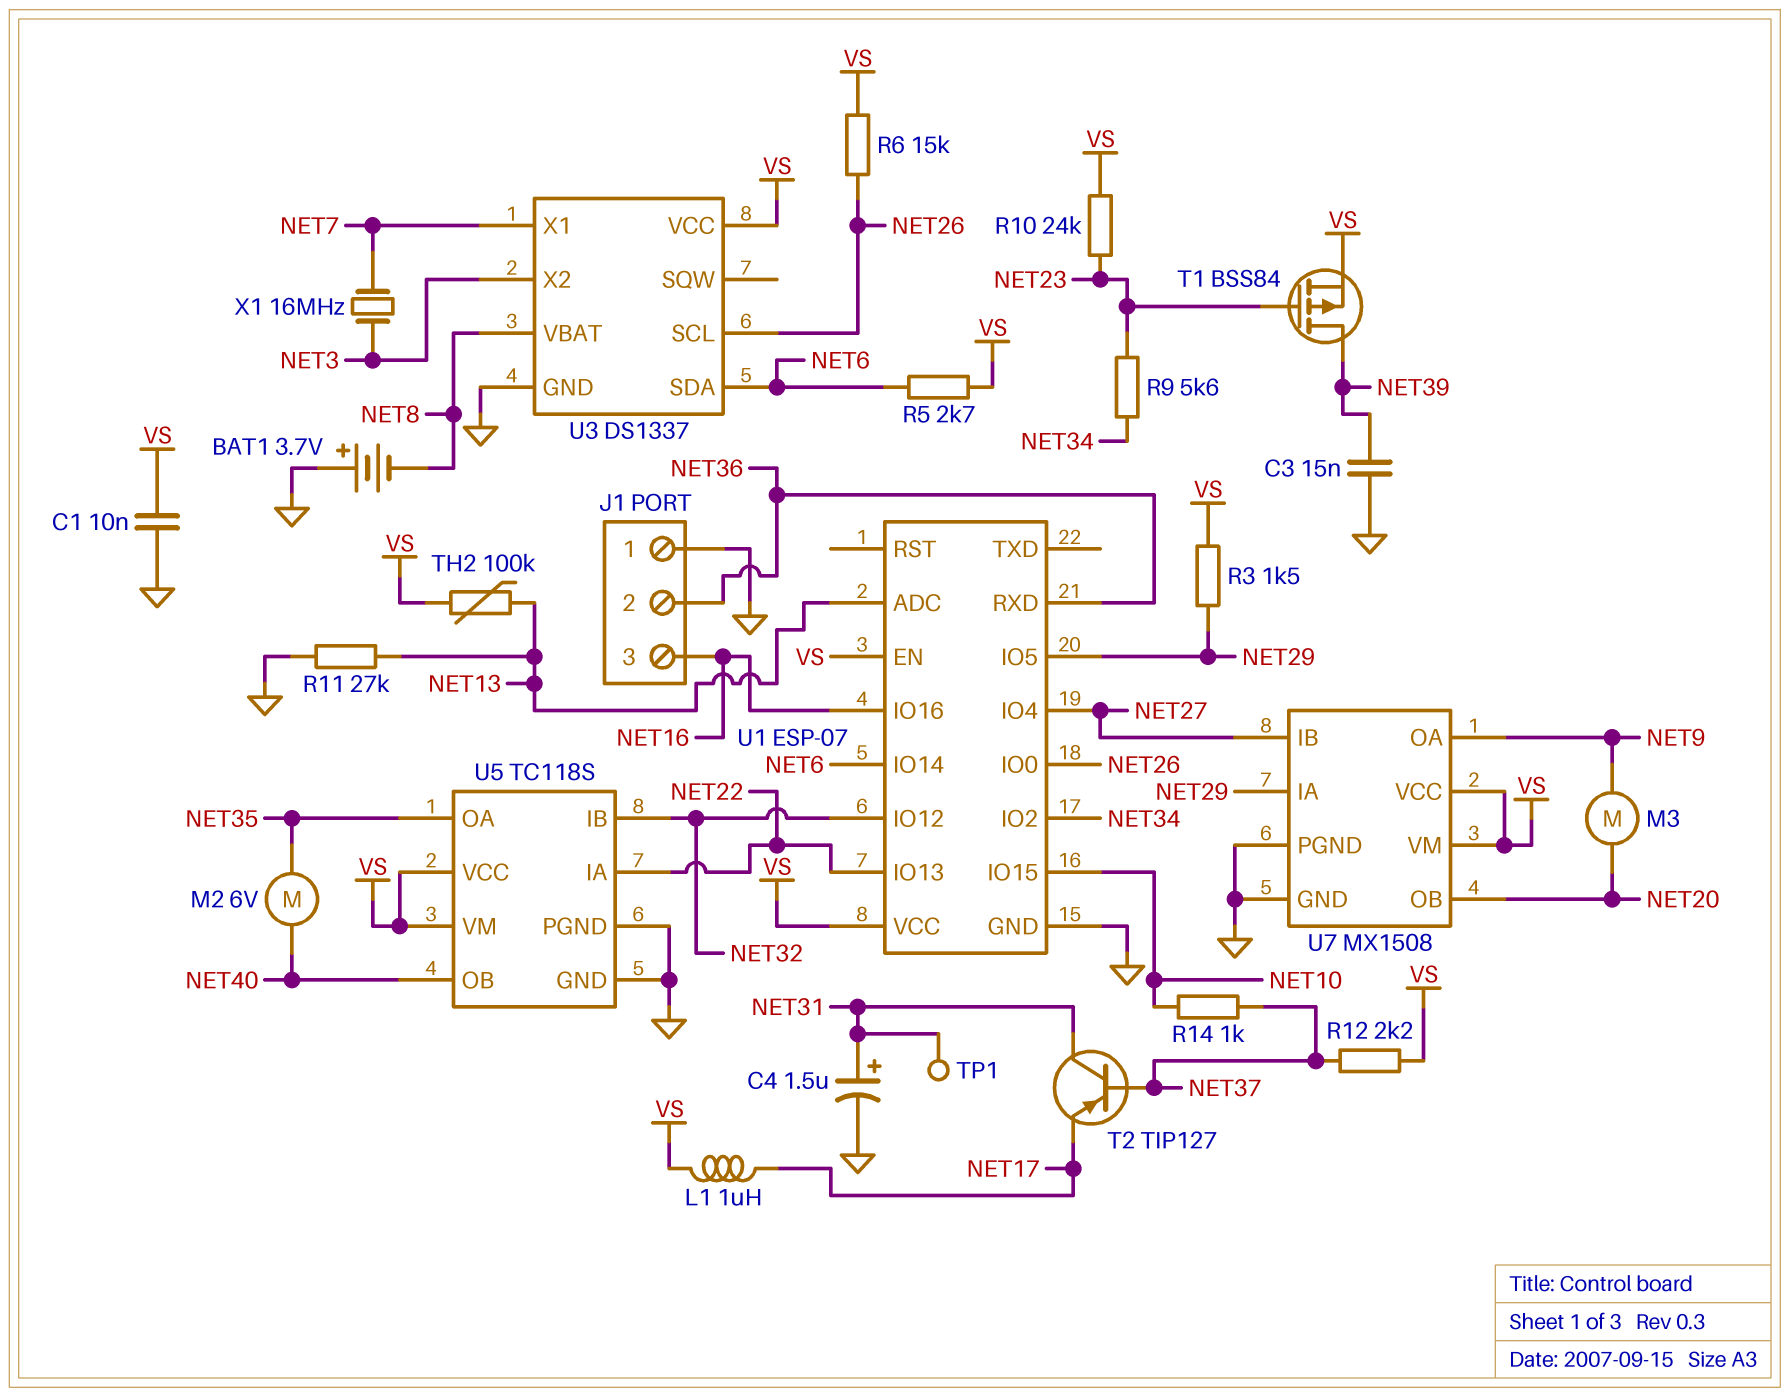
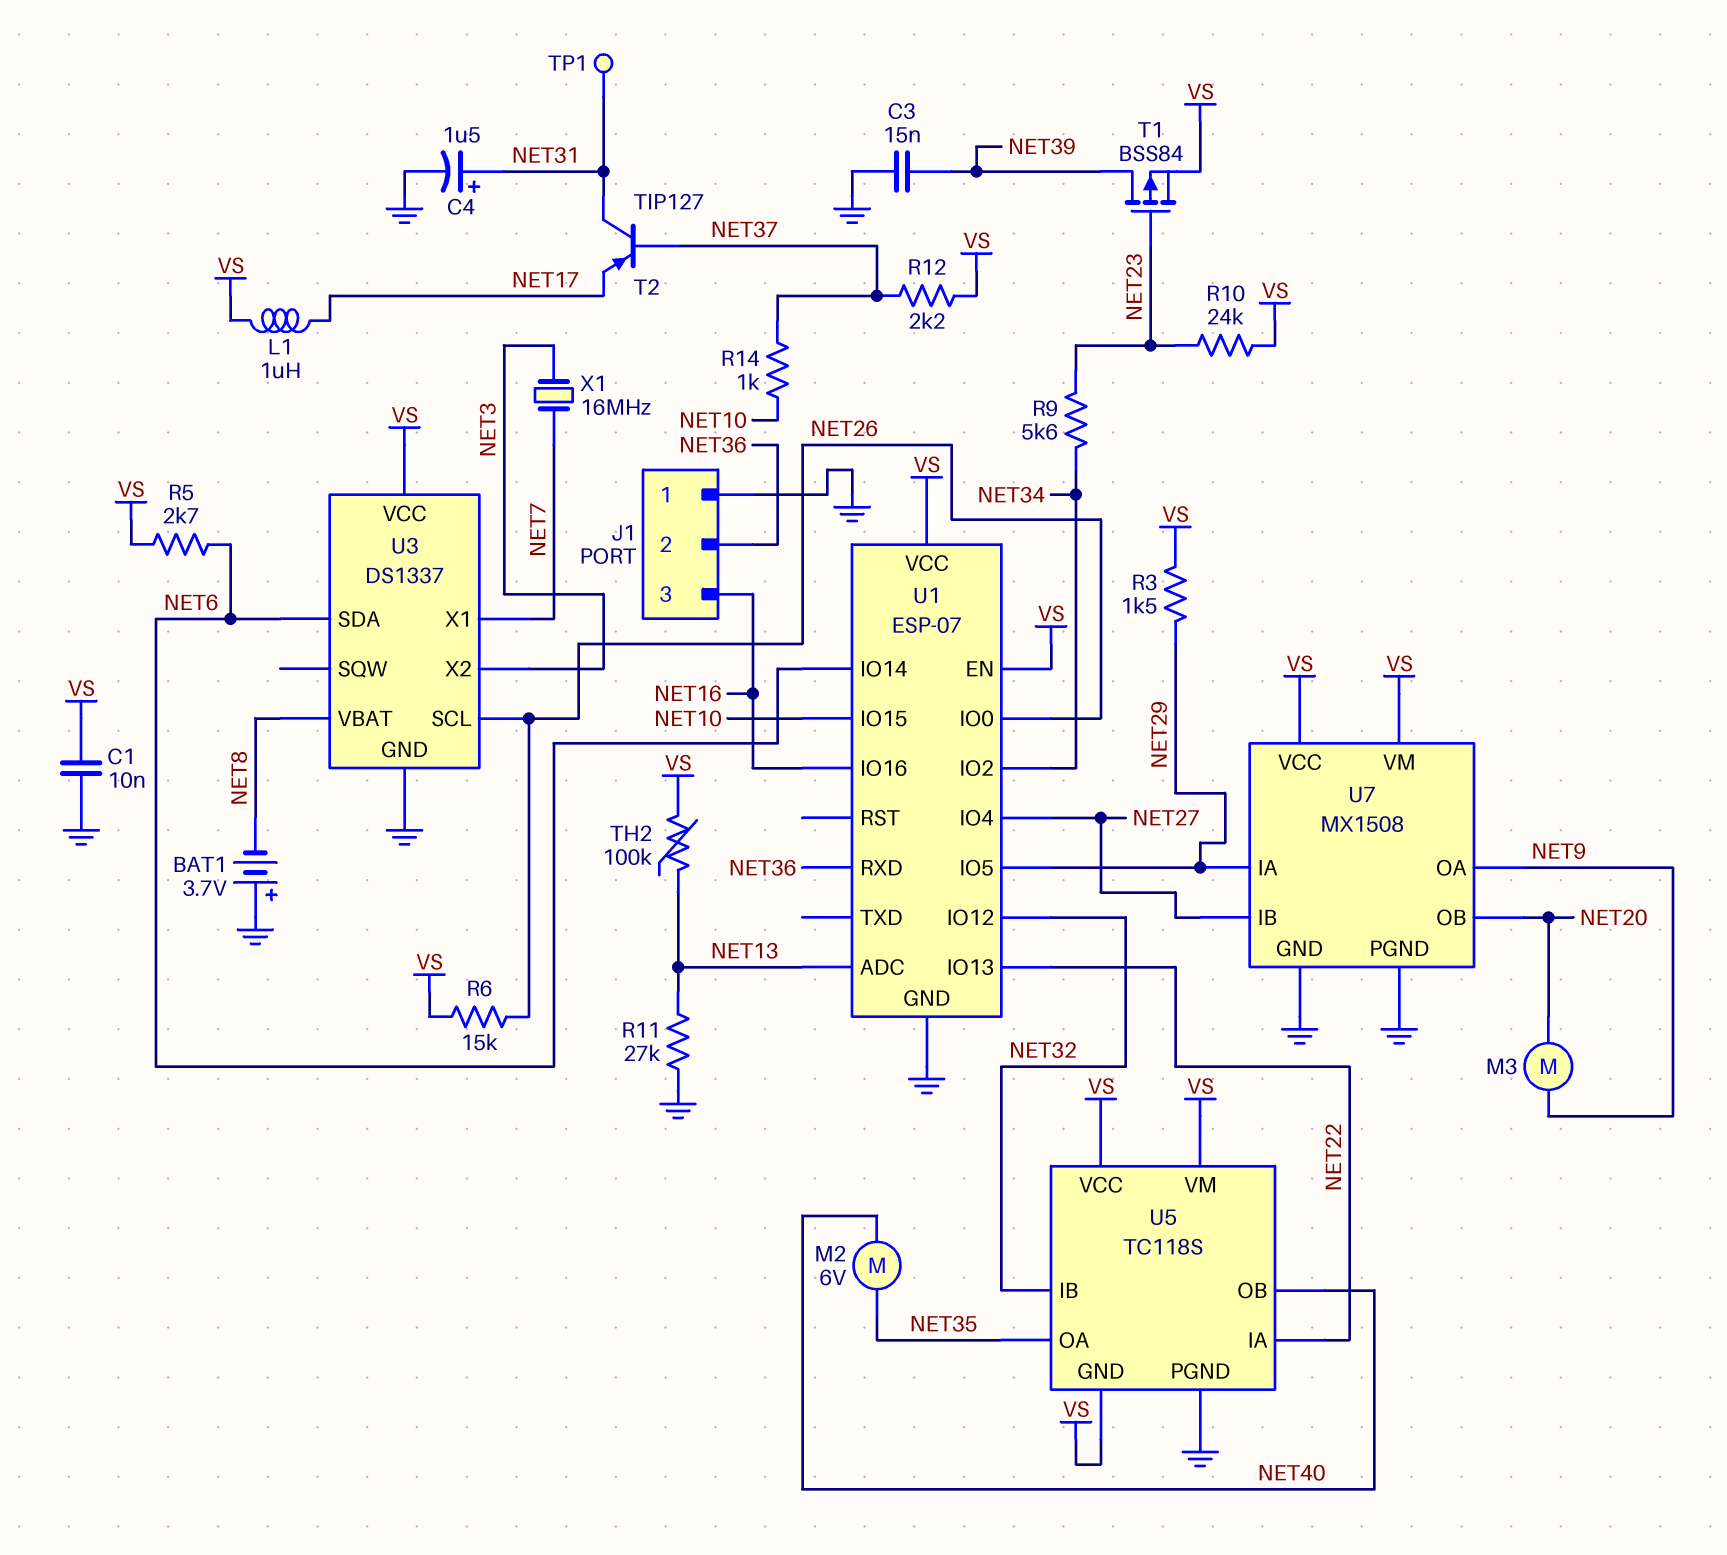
U5 pin GND: GND -> VS

